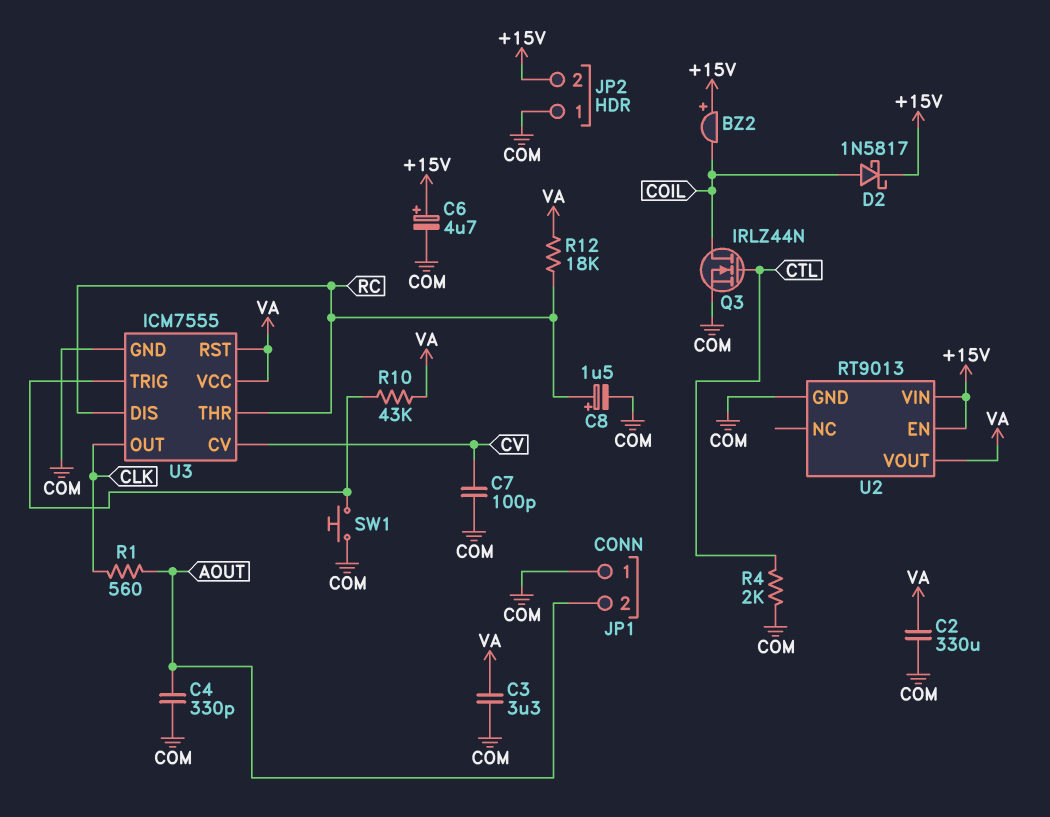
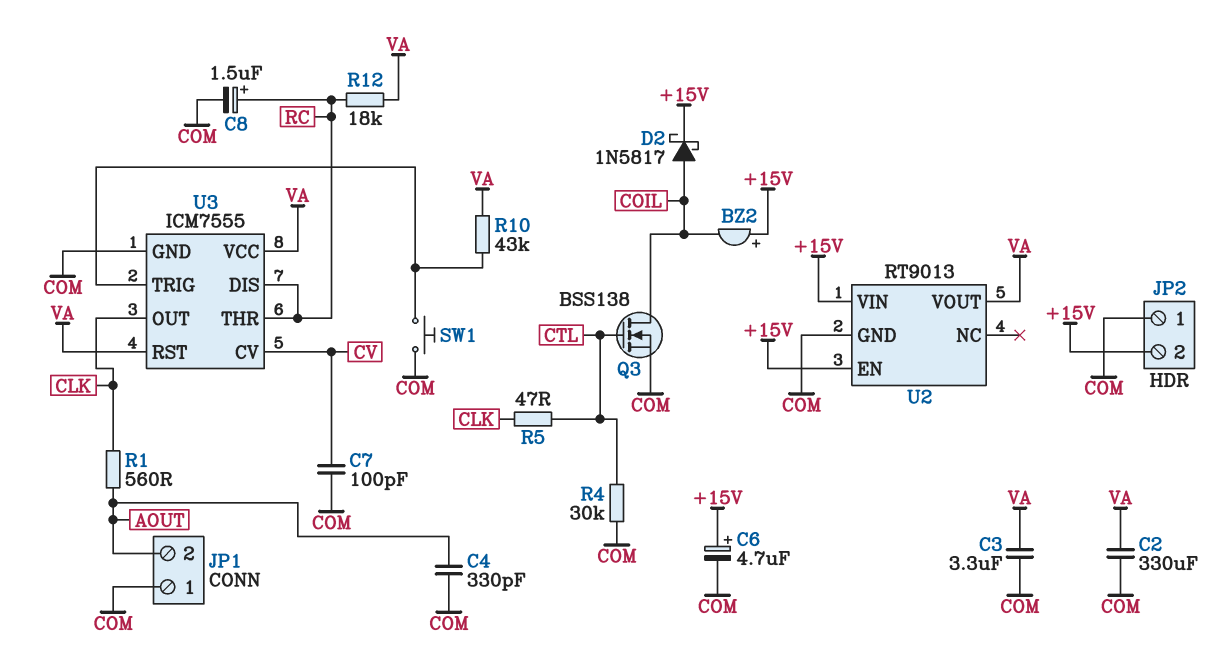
Q3: NMOS IRLZ44N (G CTL, D COIL, S COM) -> NMOS BSS138 (G CTL, D COIL, S COM)
R4: 2k (COM, CTL) -> 30k (COM, CTL)
R5: none -> 47 (CLK, CTL)

